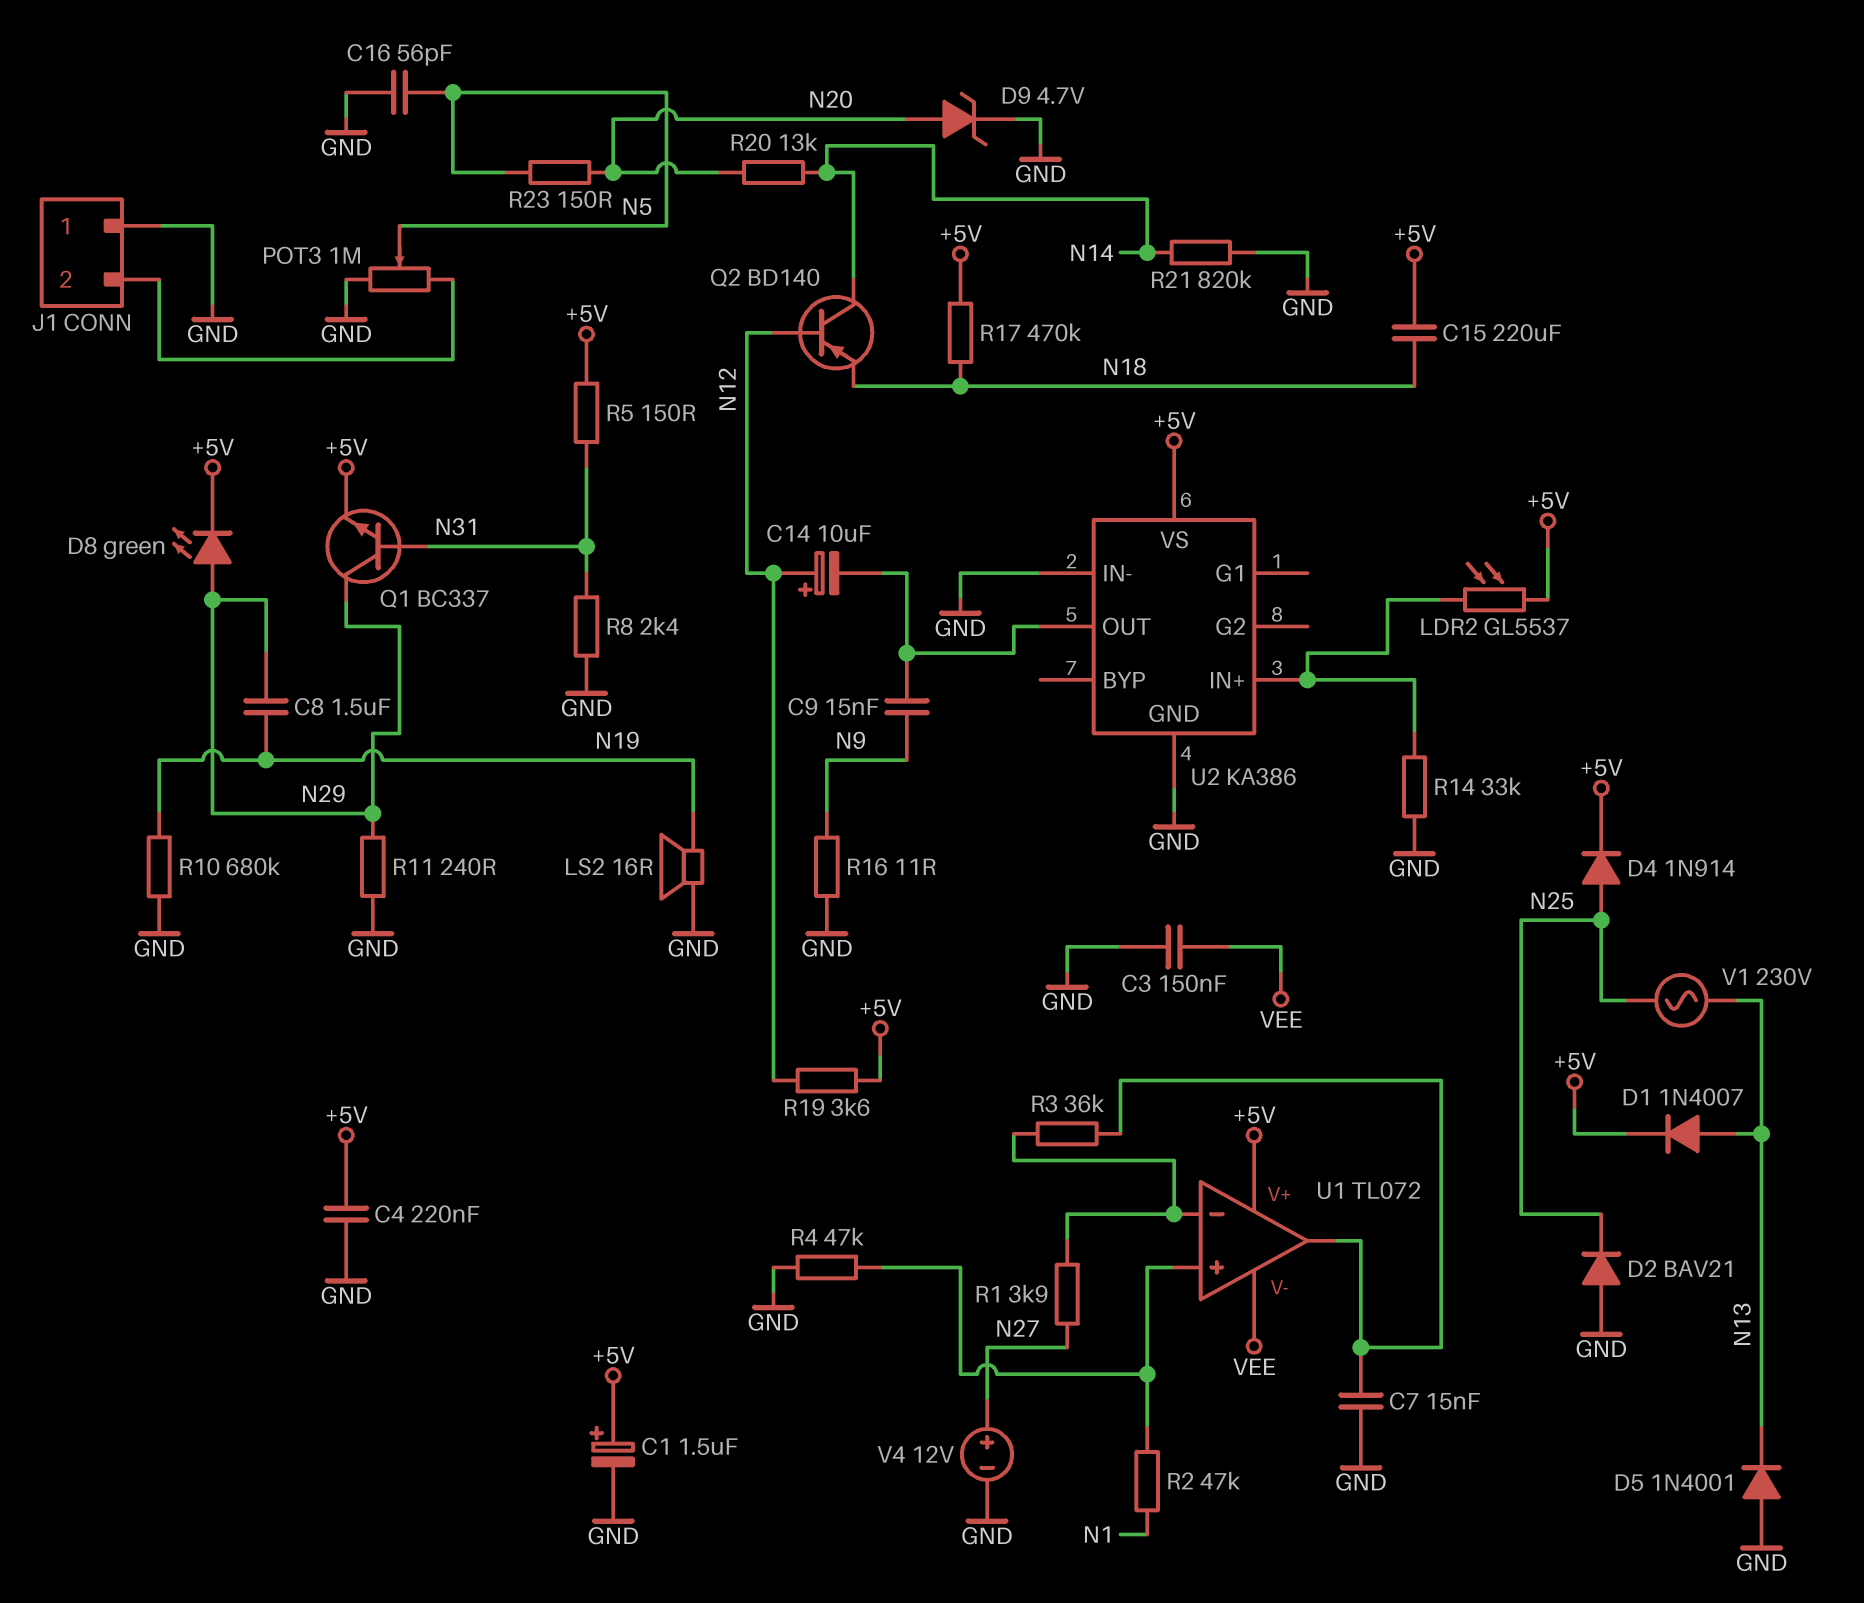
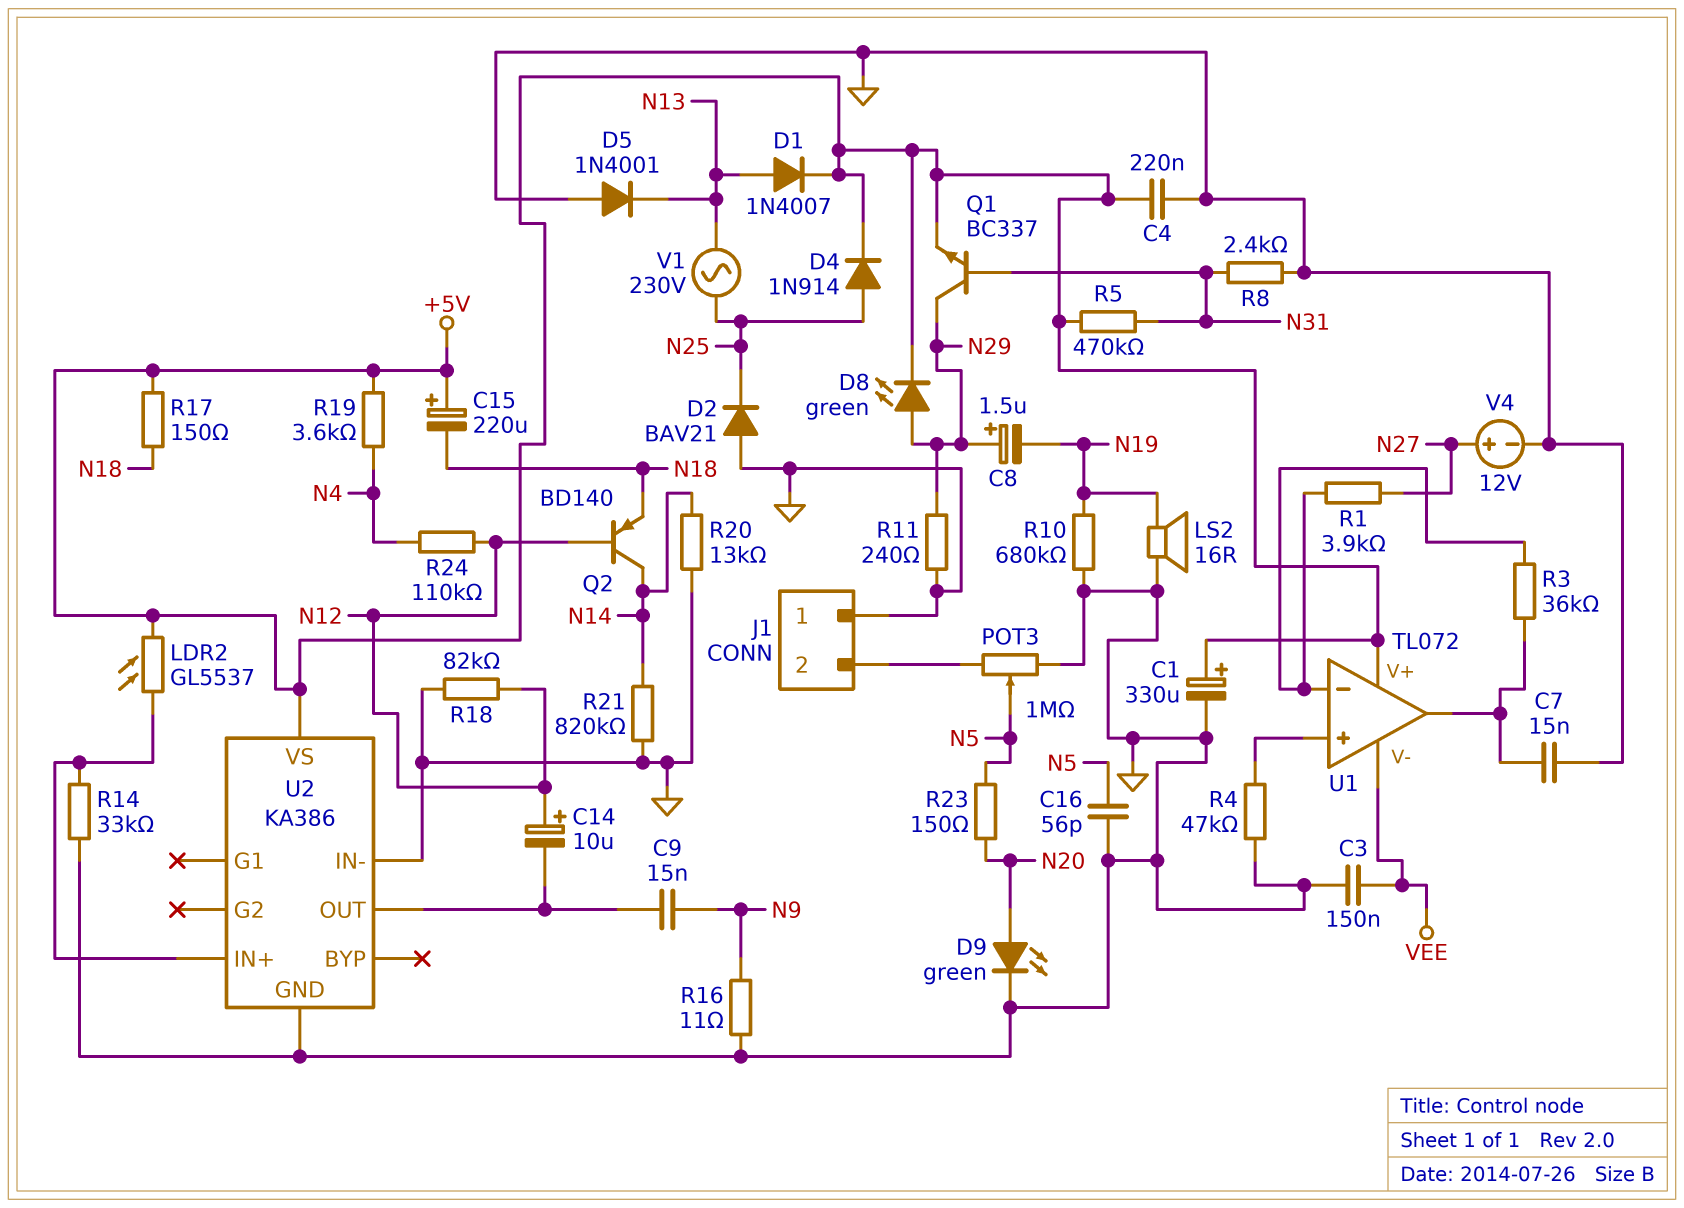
C1: 1.5uF (plus +5V, minus GND) -> 330uF (plus +5V, minus GND)
C8: 1.5uF (N19, N29) -> 1.5uF (plus N29, minus N19)
C15: 220uF (+5V, N18) -> 220uF (plus +5V, minus N18)
D9: zener 4.7V (A N20, K GND) -> LED green (A N20, K GND)
R2: 47k (N1, U1/in+) -> none
R5: 150 (+5V, N31) -> 470k (+5V, N31)
R17: 470k (+5V, N18) -> 150 (+5V, N18)
R18: none -> 82k (GND, N12)
R19: 3.6k (+5V, N12) -> 3.6k (+5V, N4)
R20: 13k (N14, N20) -> 13k (GND, N14)
R24: none -> 110k (N4, N12)

